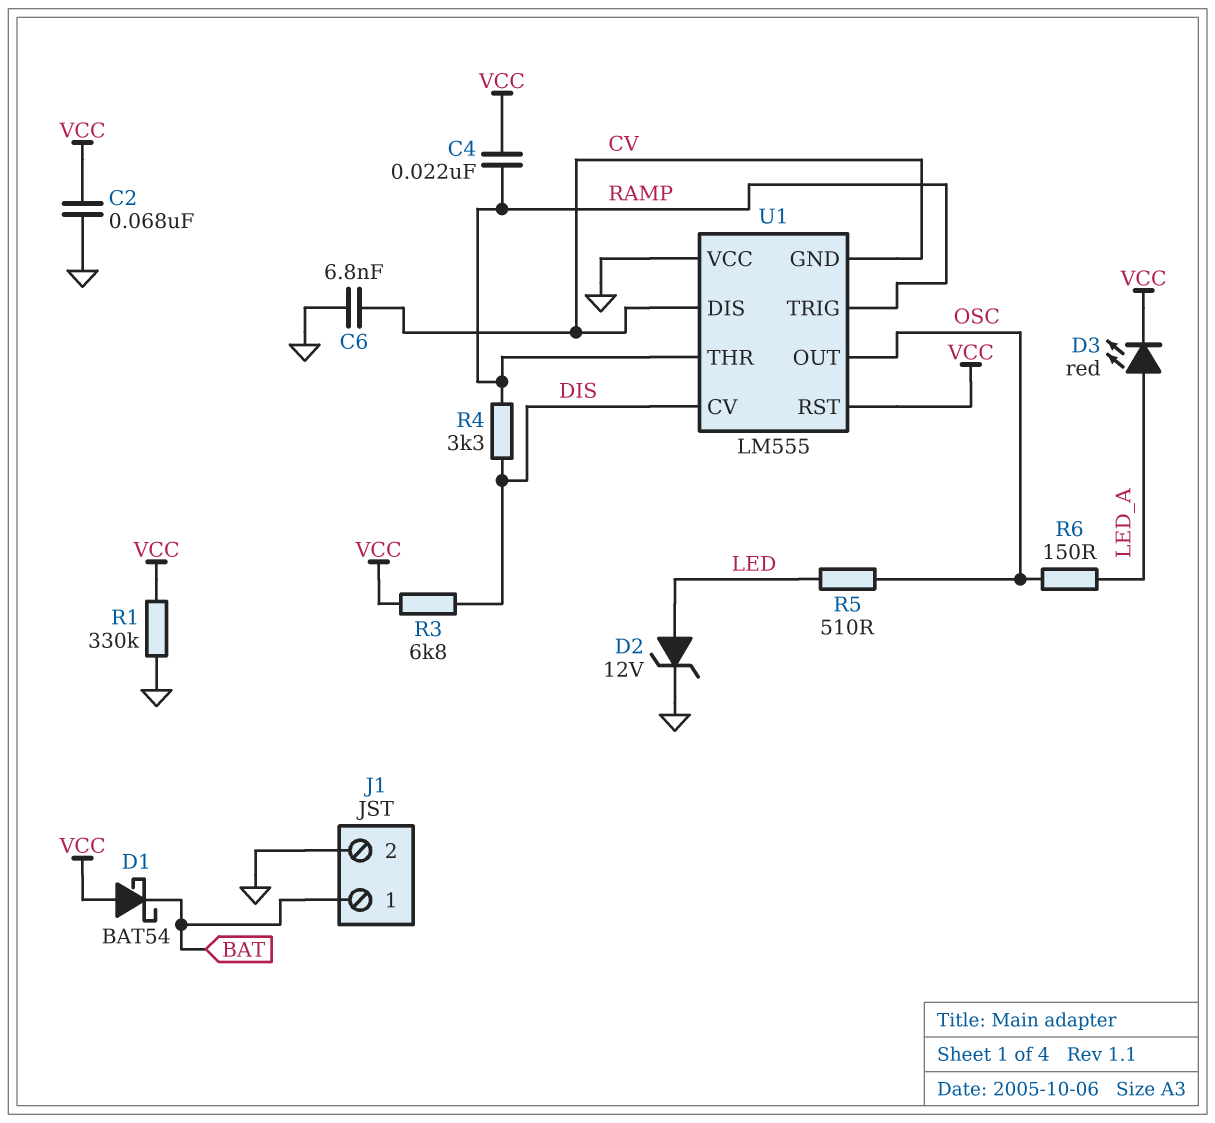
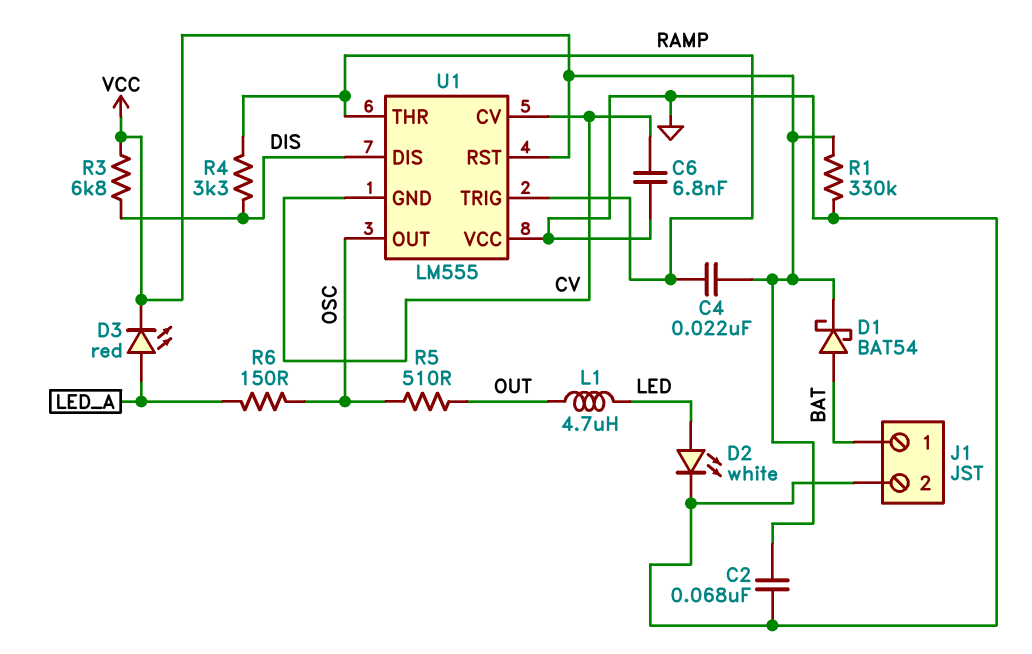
D1: schottky BAT54 (A VCC, K BAT) -> schottky BAT54 (A BAT, K VCC)
D2: zener 12V (A LED, K GND) -> LED white (A LED, K GND)
L1: none -> 4.7uH (LED, OUT)
R5: 510 (LED, OSC) -> 510 (OSC, OUT)
U1 pin CV: DIS -> CV
U1 pin DIS: CV -> DIS

